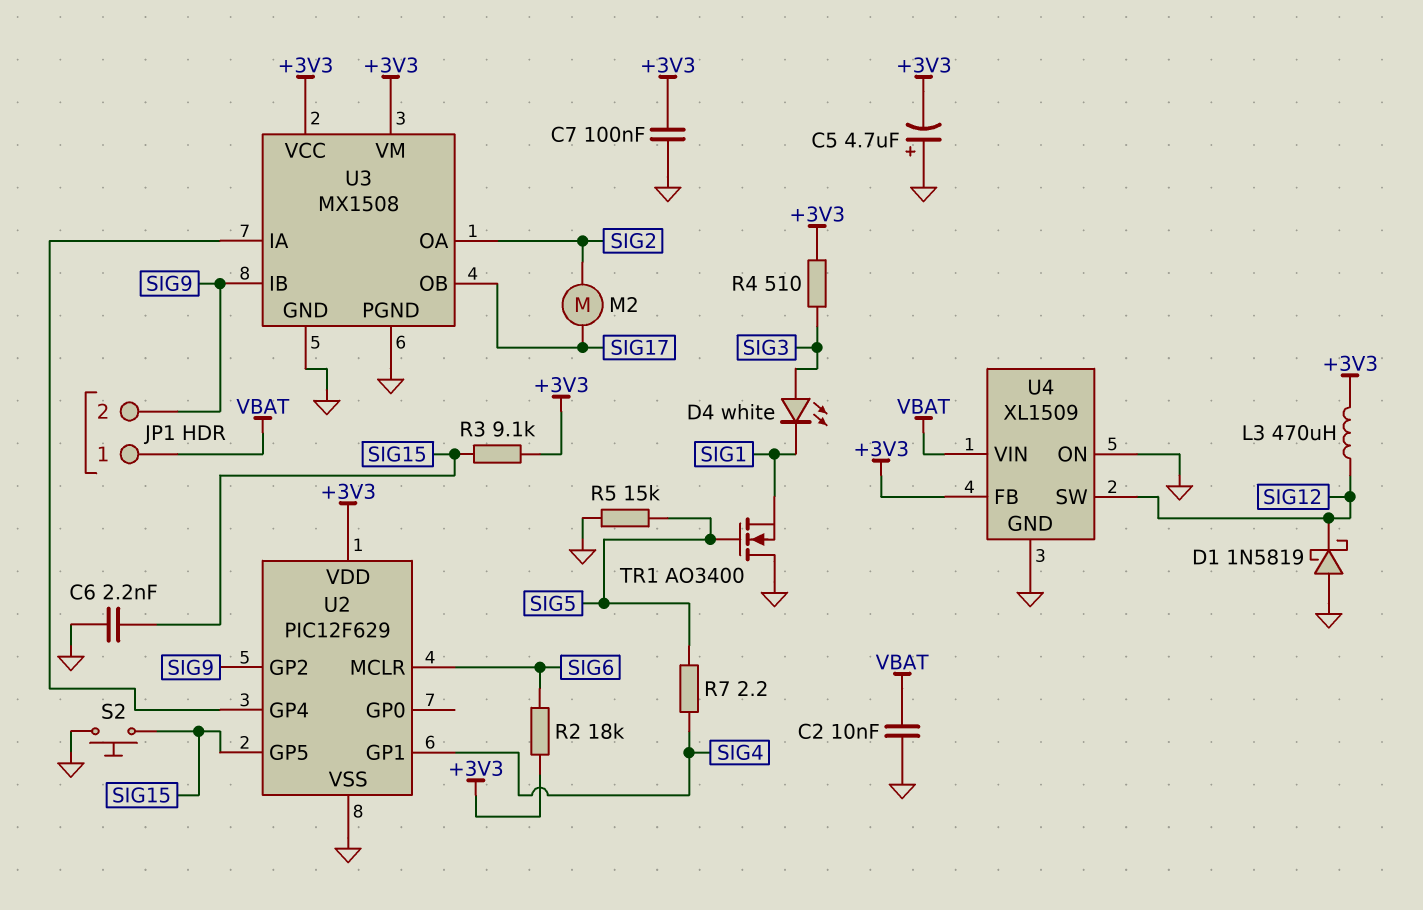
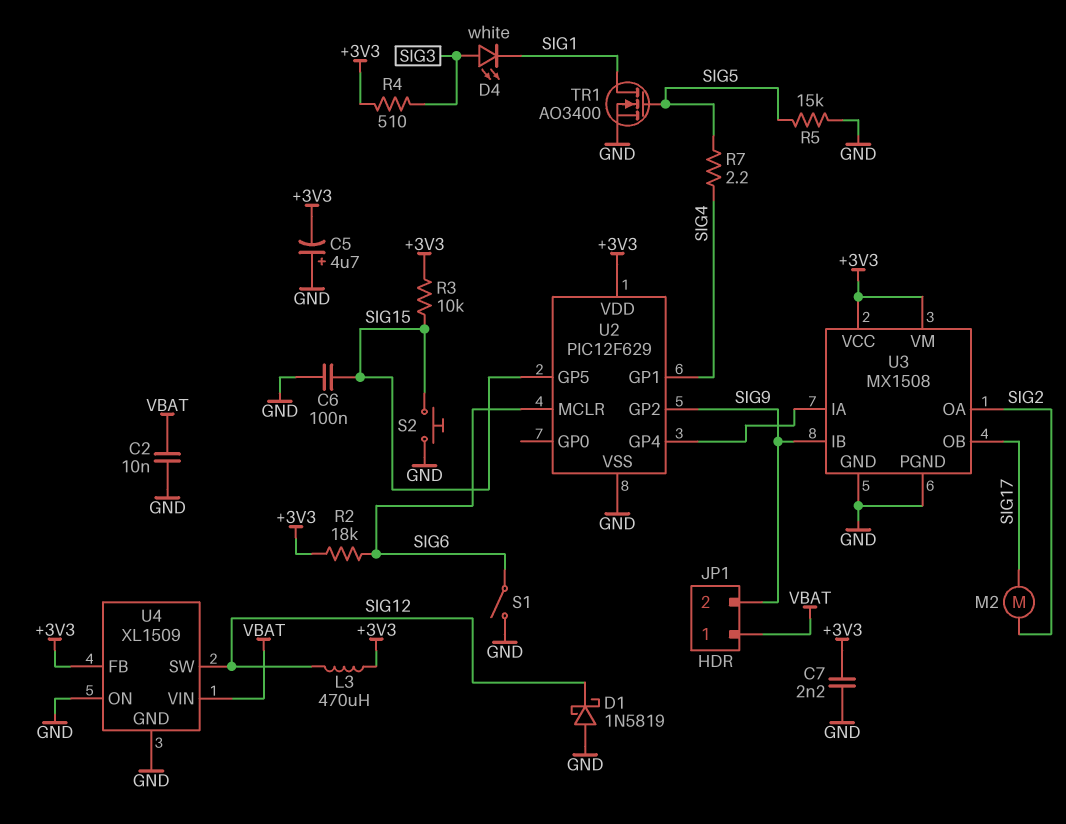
C6: 2.2nF (GND, SIG15) -> 100nF (GND, SIG15)
C7: 100nF (+3V3, GND) -> 2.2nF (+3V3, GND)
R3: 9.1k (+3V3, SIG15) -> 10k (+3V3, SIG15)
S1: none -> switch (GND, SIG6)
TR1: NMOS AO3400 (G SIG5, D GND, S SIG1) -> NMOS AO3400 (G SIG5, D SIG1, S GND)

